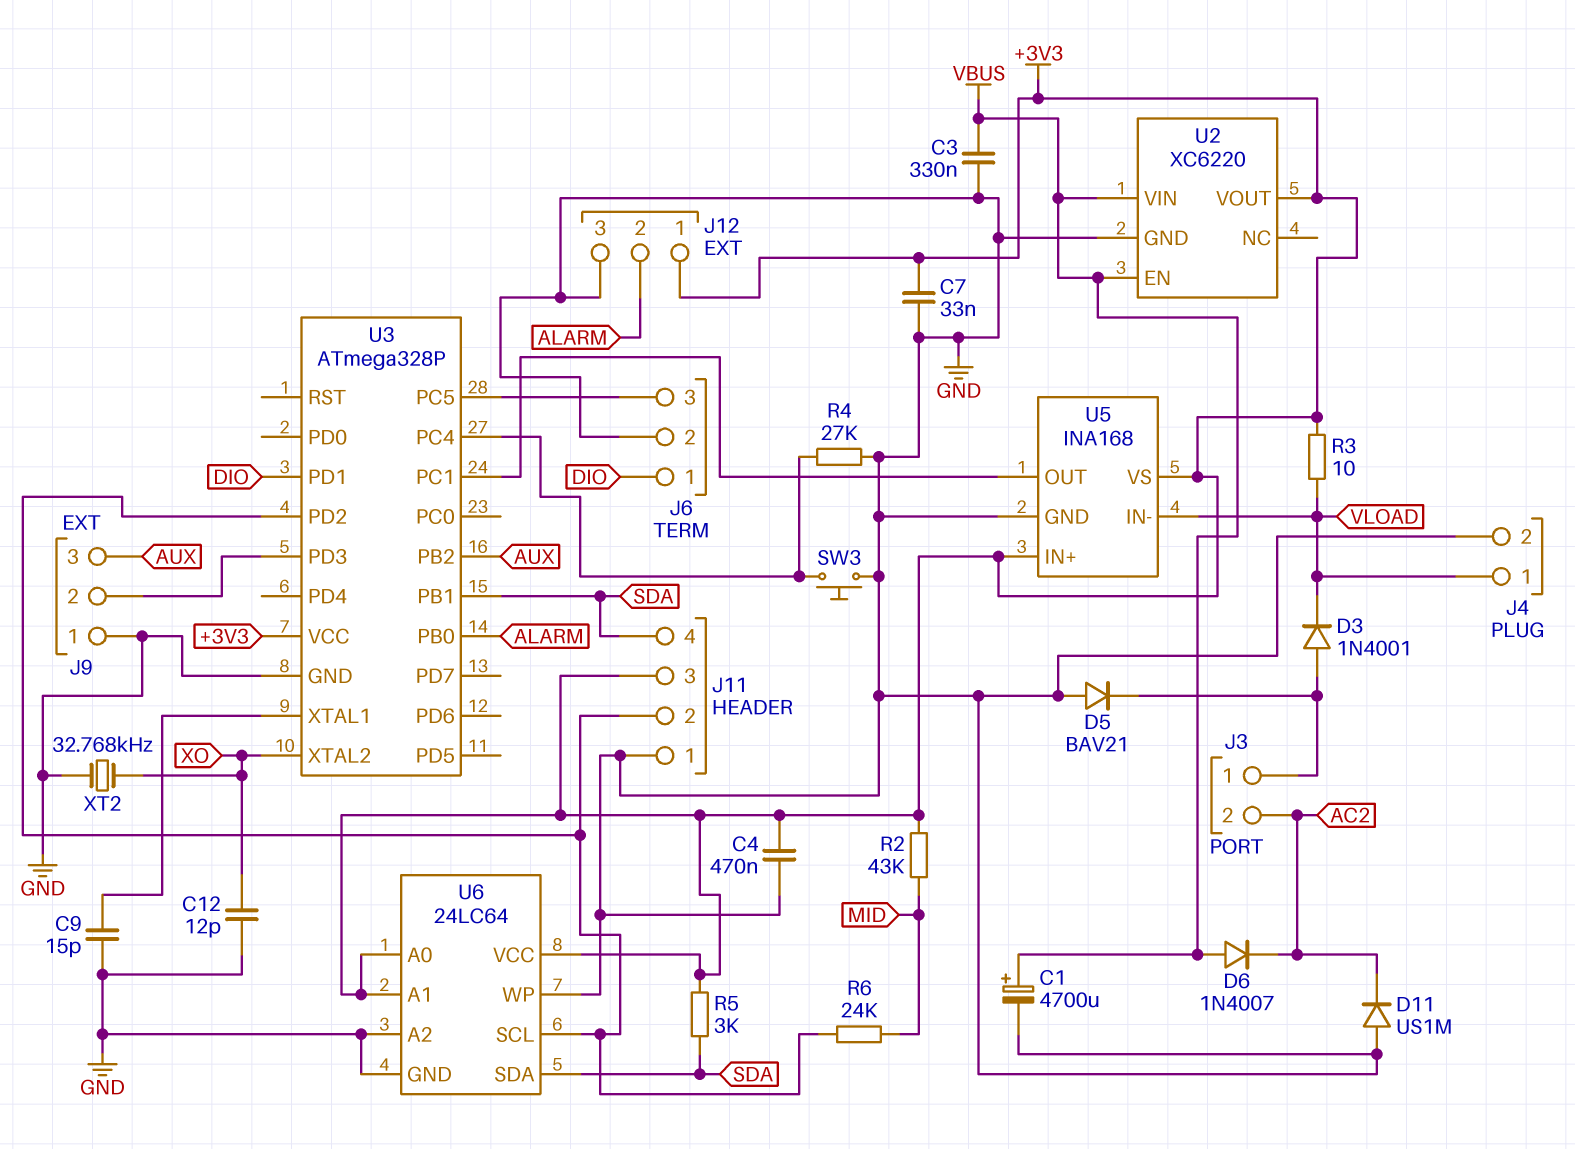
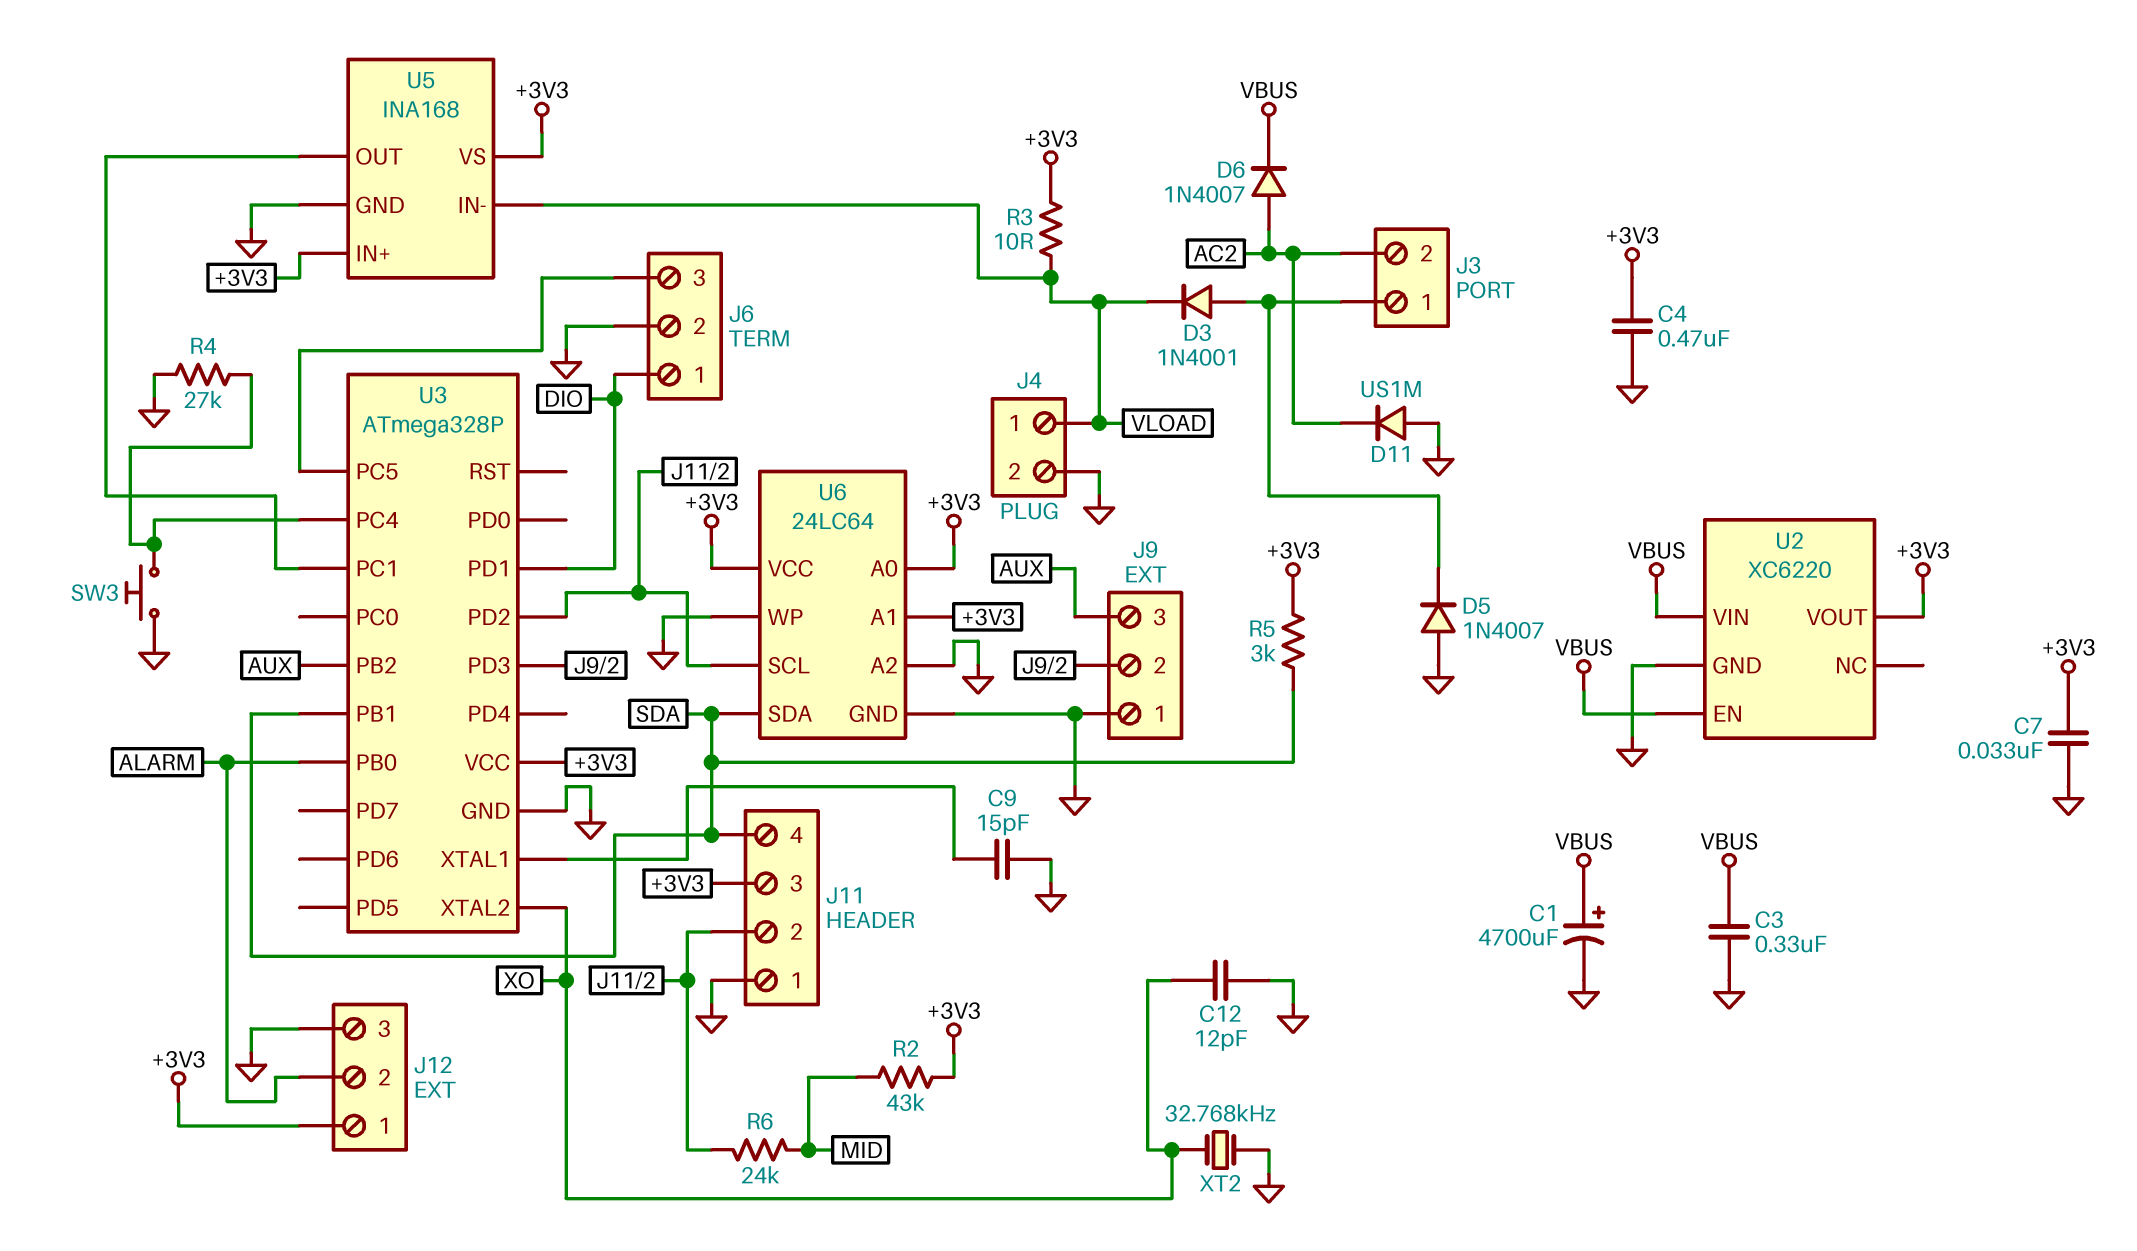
D5: diode BAV21 (A GND, K J3/1) -> diode 1N4007 (A GND, K J3/1)
D6: diode 1N4007 (A VBUS, K AC2) -> diode 1N4007 (A AC2, K VBUS)

